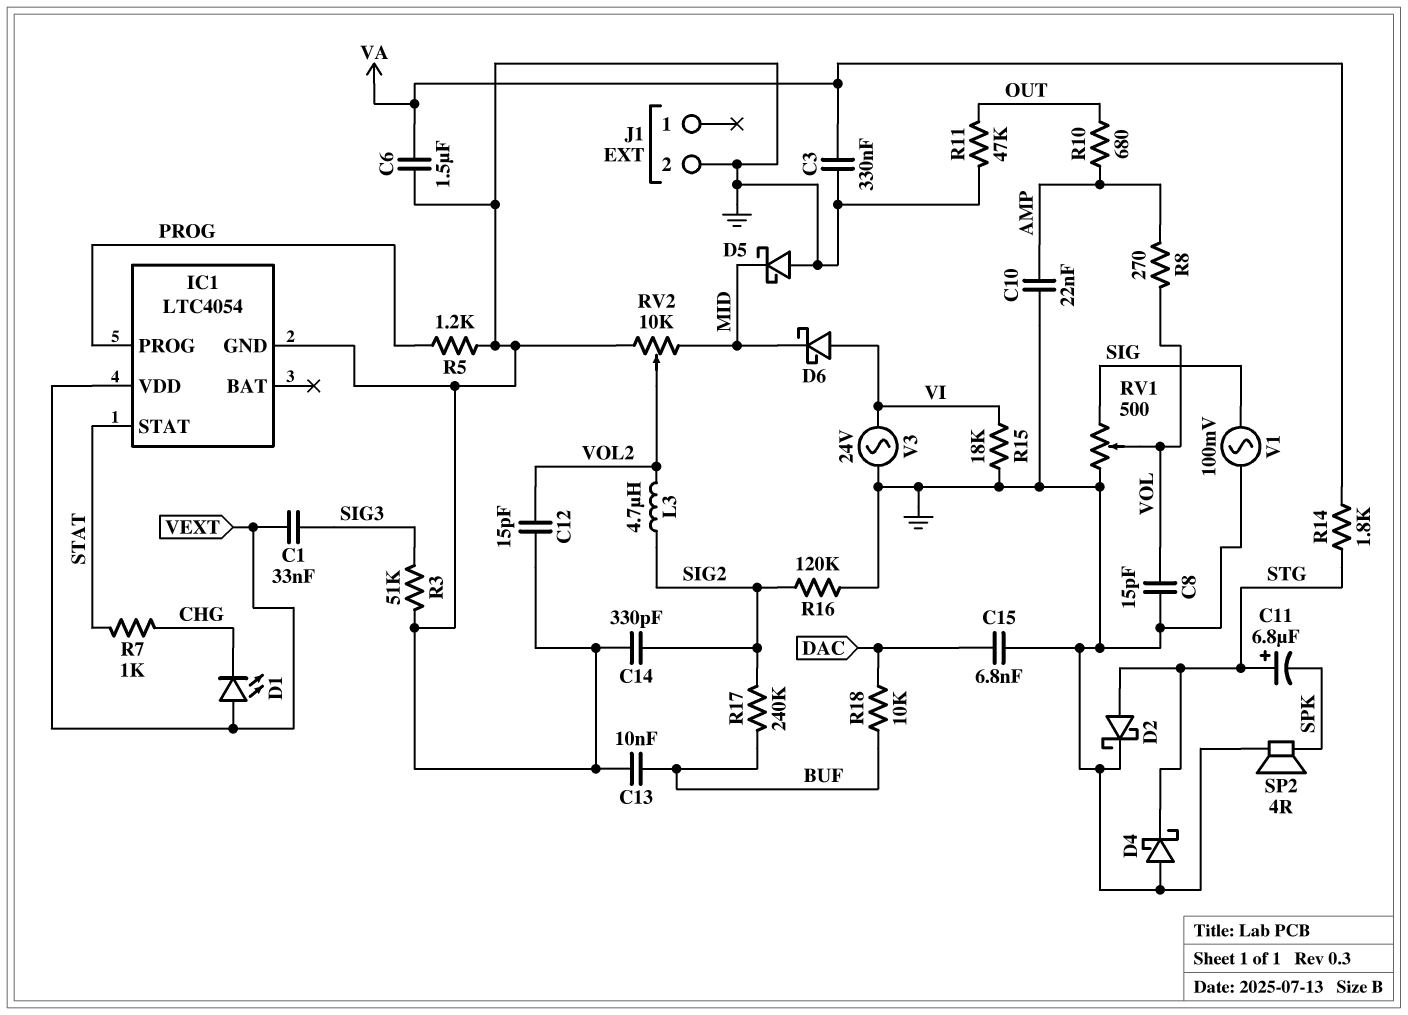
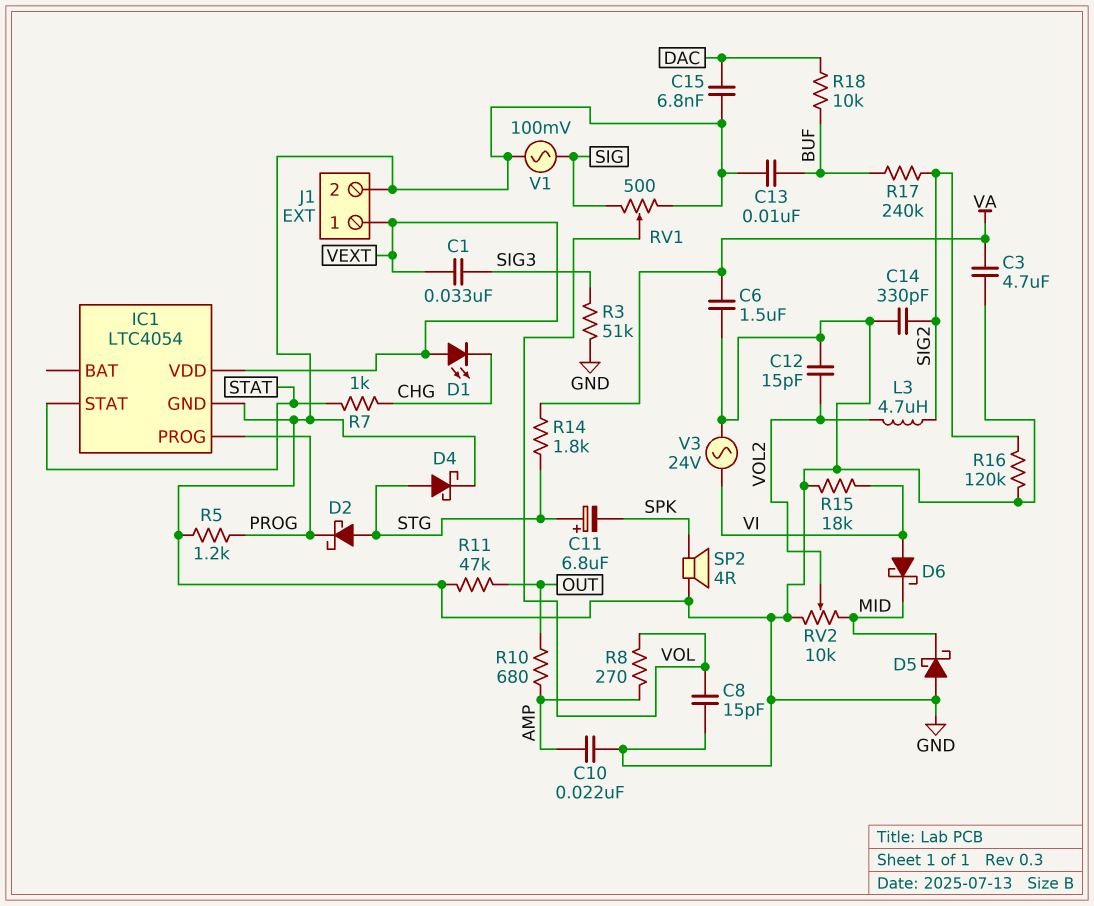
C3: 330nF (GND, VA) -> 4.7uF (GND, VA)
D2: schottky (A STG, K GND) -> schottky (A STG, K PROG)
D4: schottky (A GND, K STG) -> schottky (A STG, K GND)
J1 pin 1: none -> VEXT

